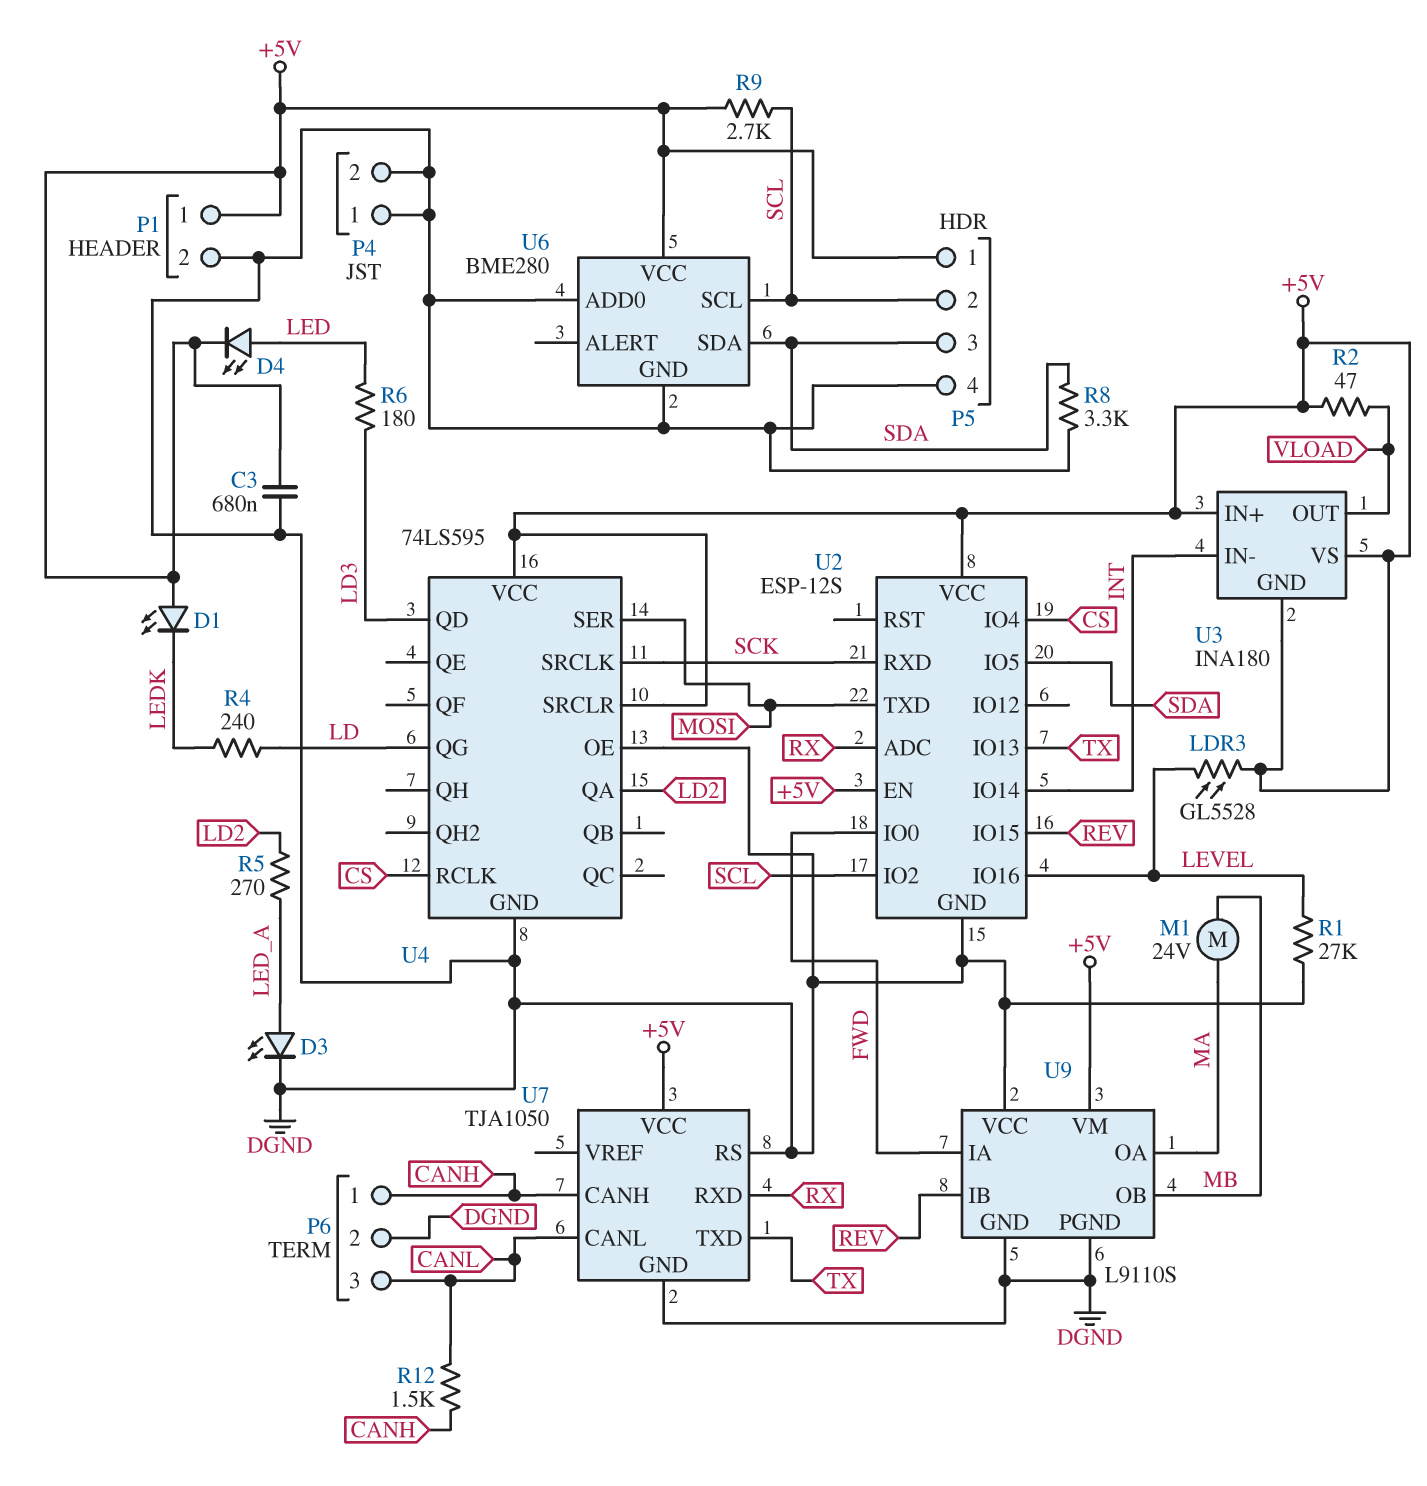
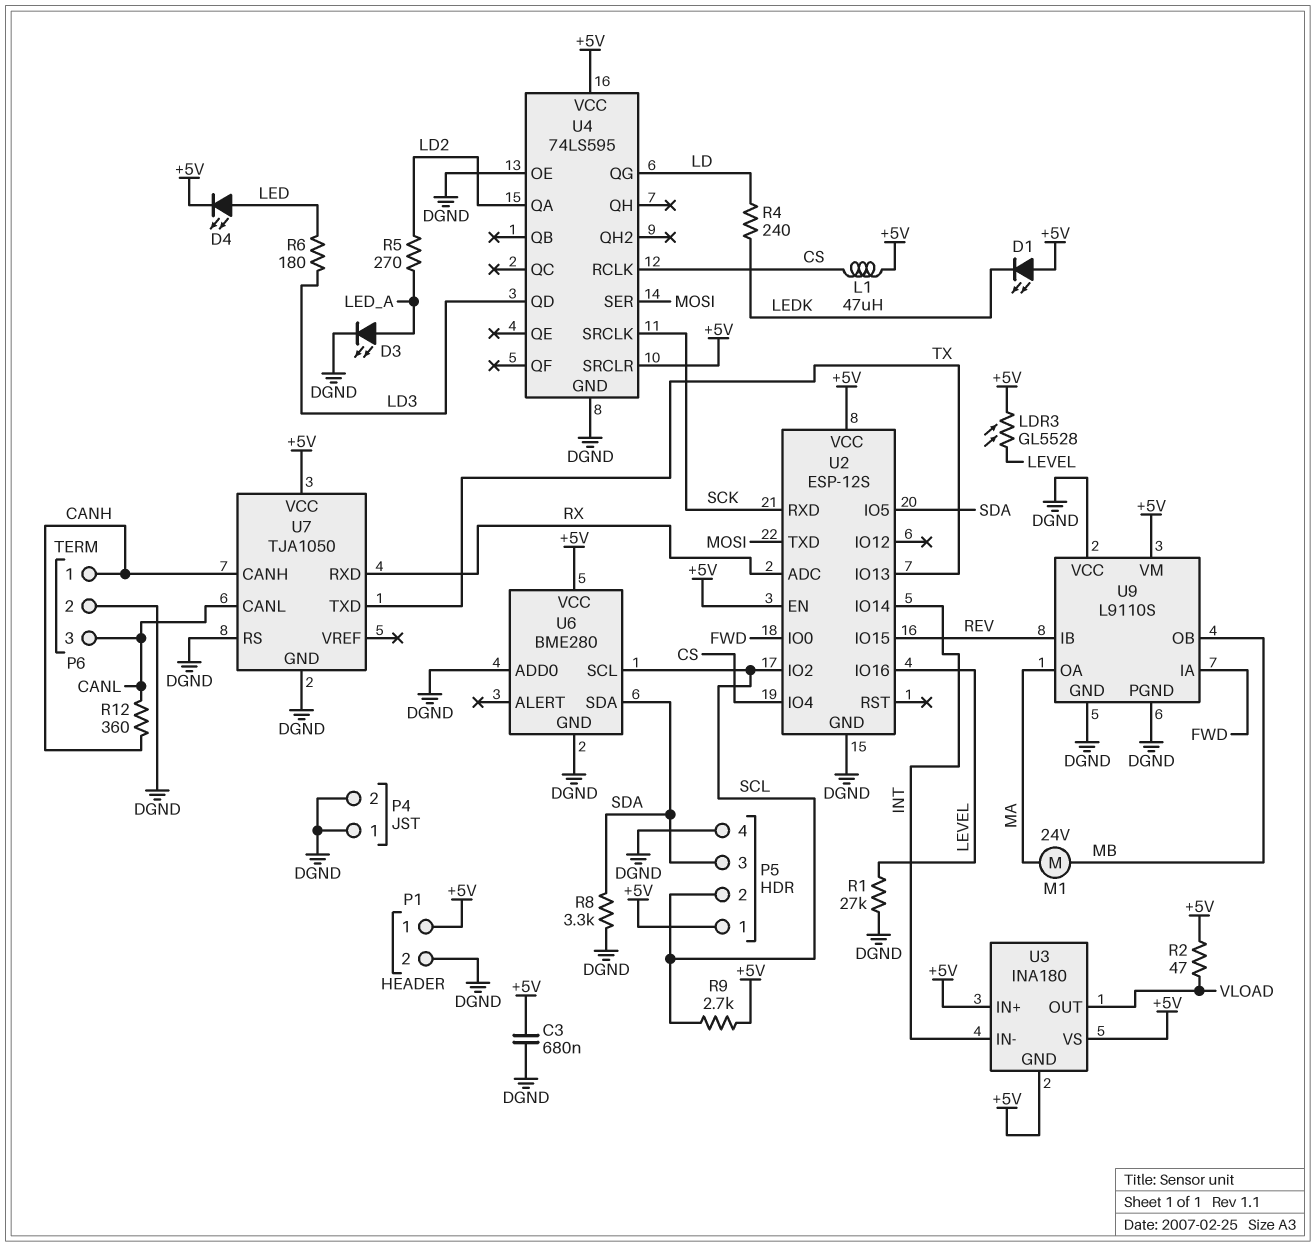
L1: none -> 47uH (+5V, CS)
R12: 1.5k (CANH, CANL) -> 360 (CANH, CANL)

